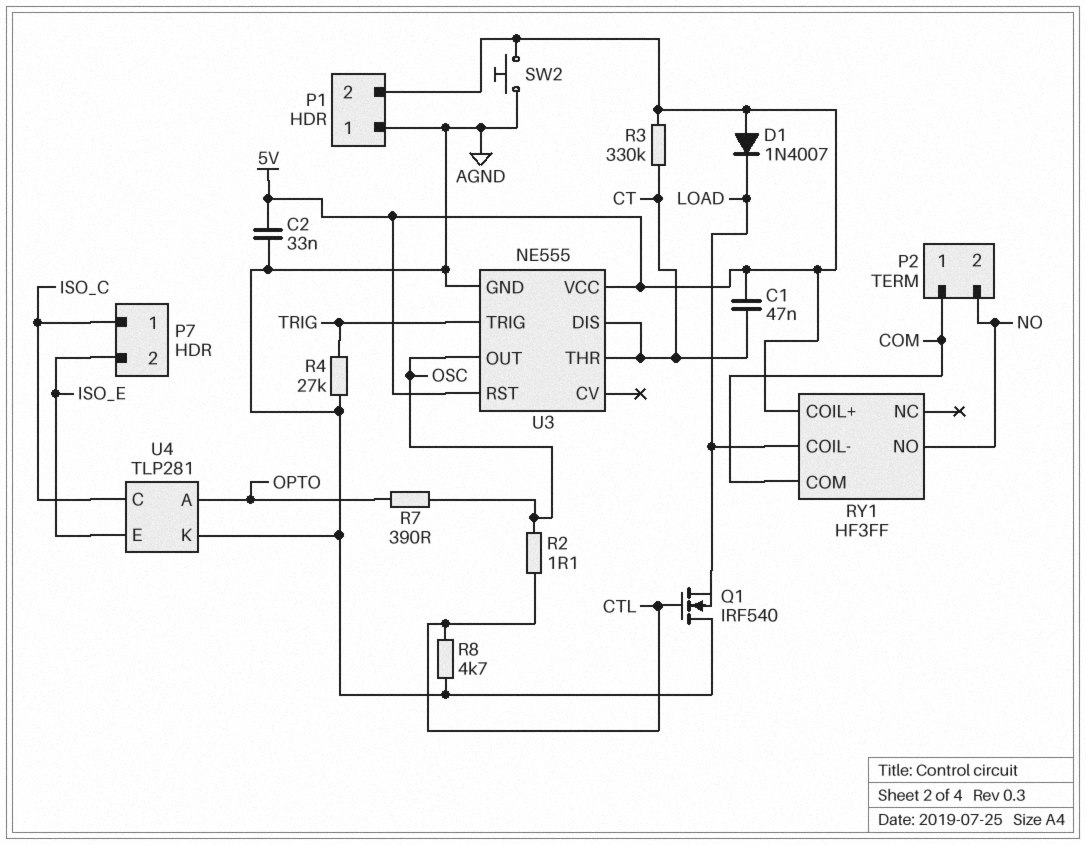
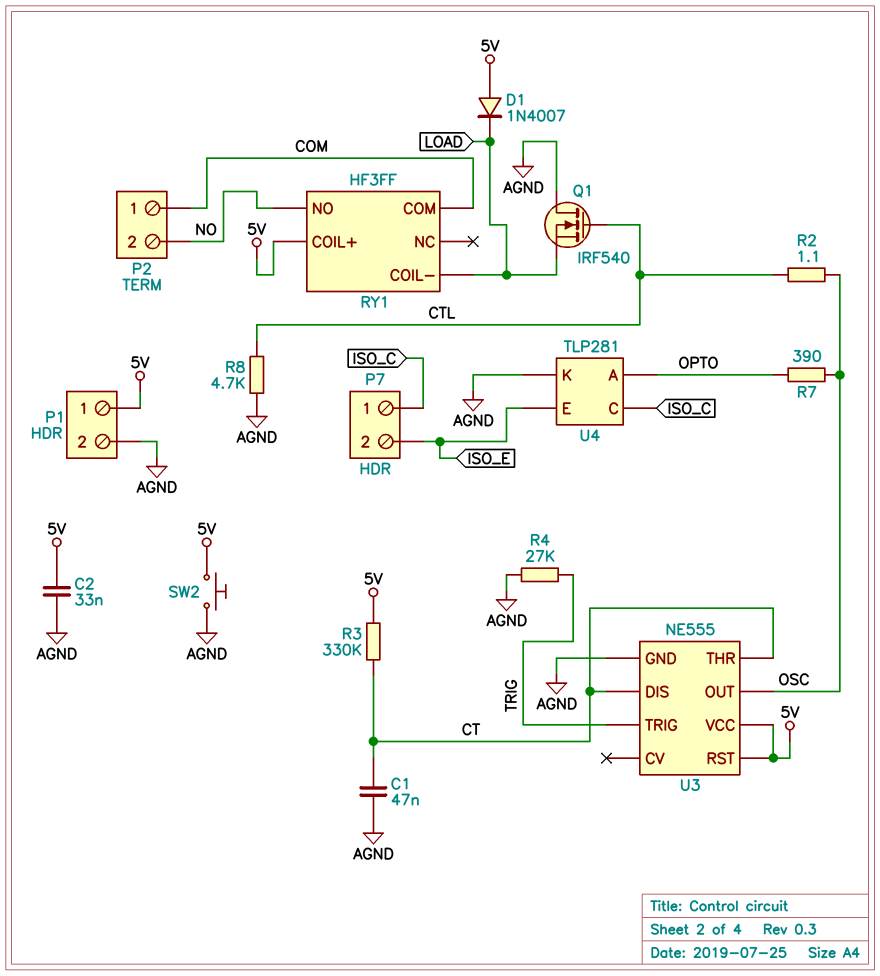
C1: 47nF (5V, CT) -> 47nF (AGND, CT)
P1 pin 1: AGND -> 5V
P1 pin 2: 5V -> AGND

